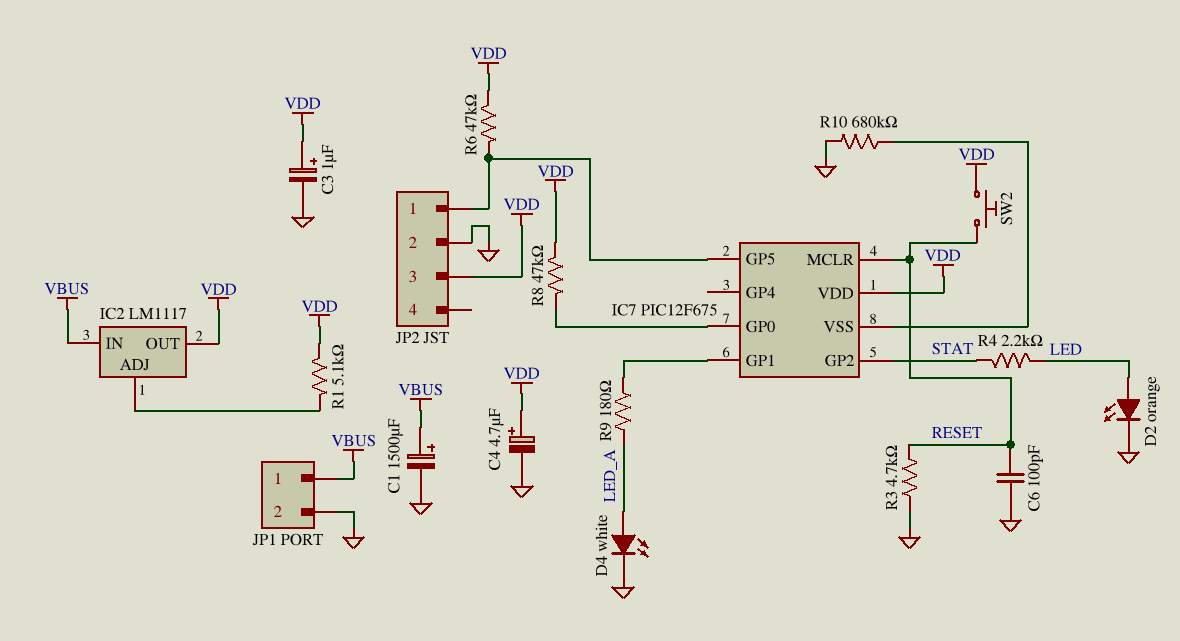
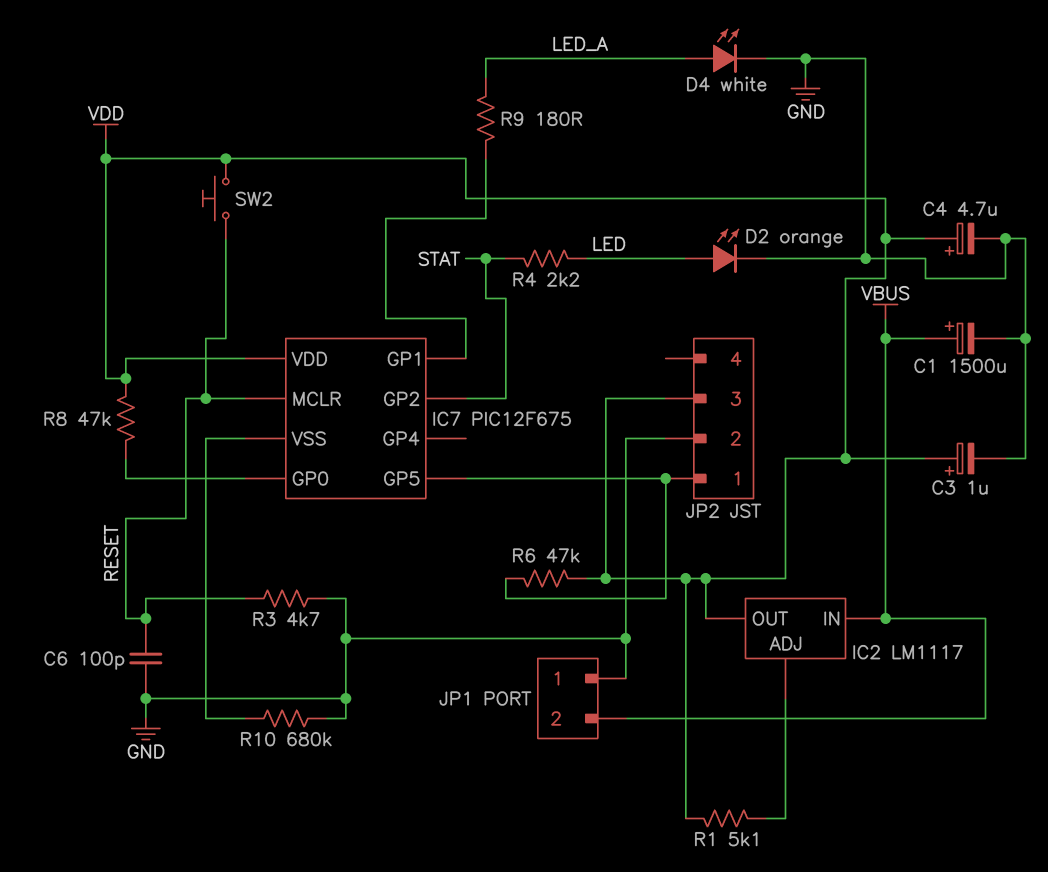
JP1 pin 1: VBUS -> GND
JP1 pin 2: GND -> VBUS

